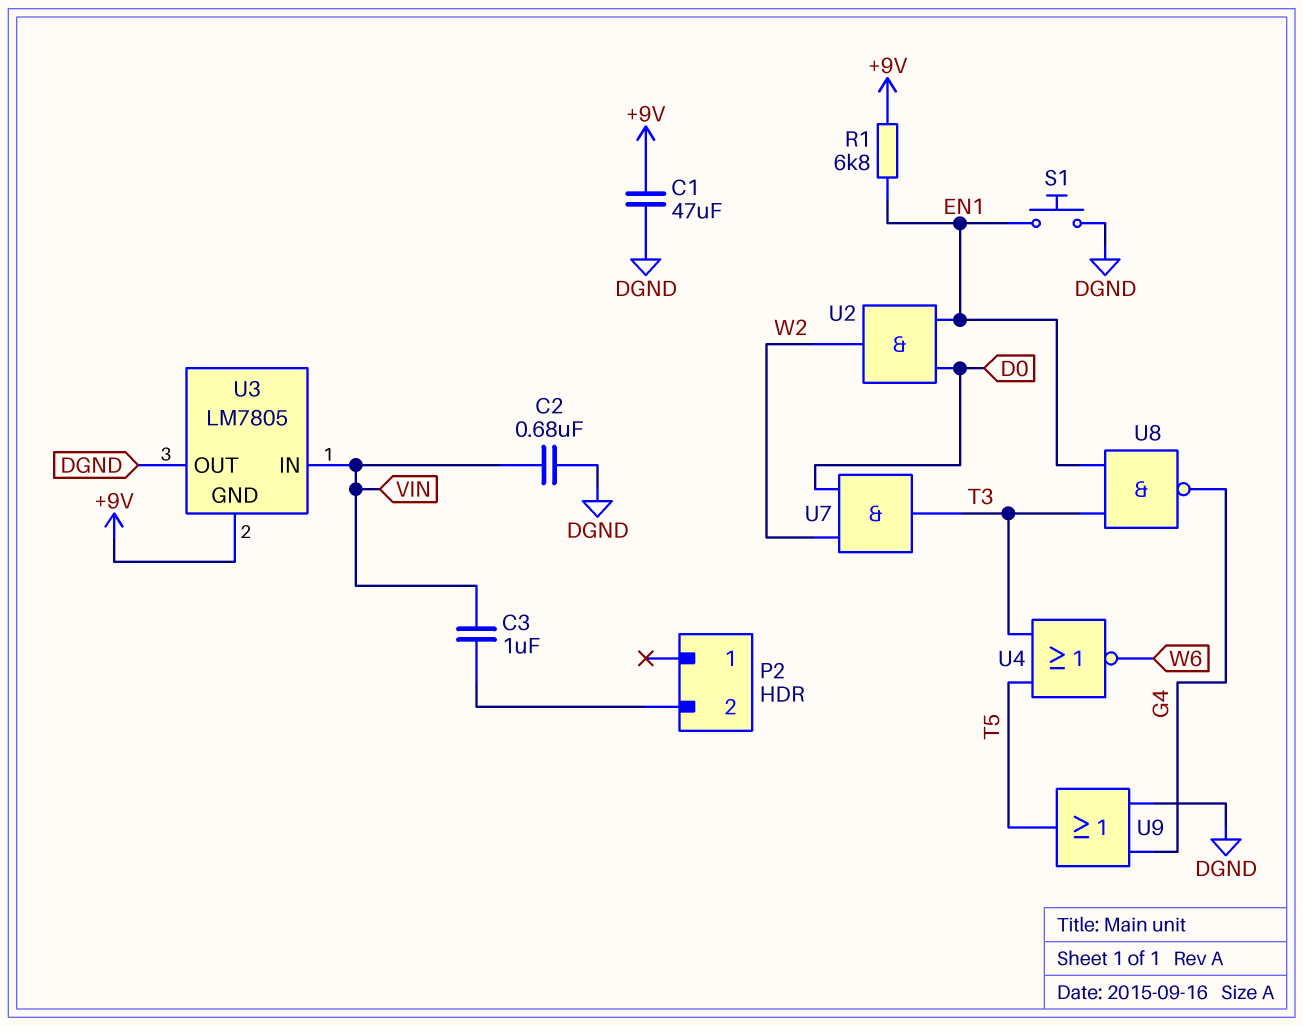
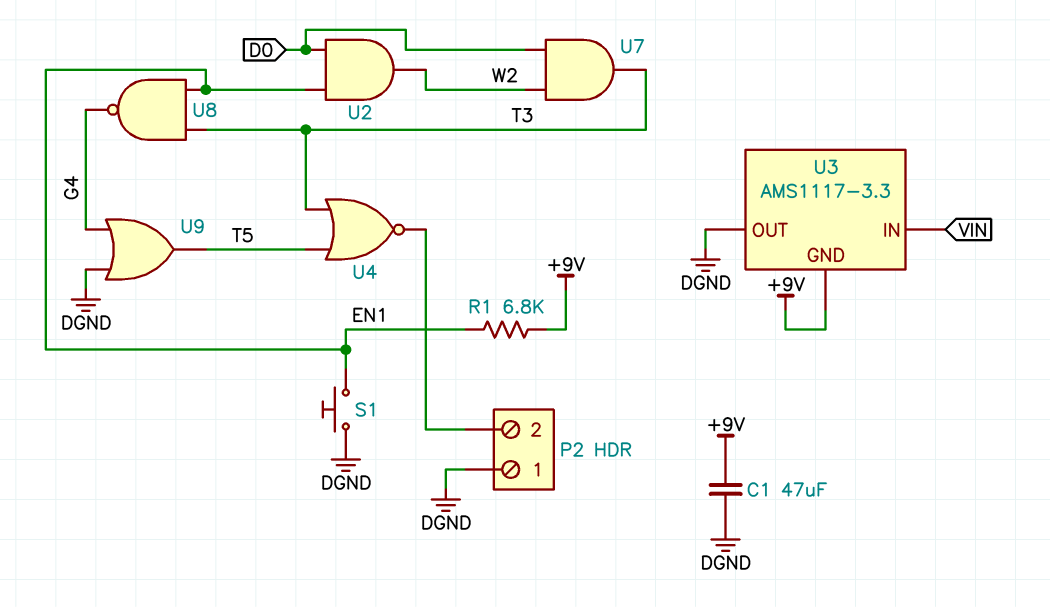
C2: 680nF (DGND, VIN) -> none
C3: 1uF (P2/2, VIN) -> none
P2 pin 1: none -> DGND
U3: LM7805 -> AMS1117-3.3
U4: NOR (in T3, in T5, out W6) -> NOR (in T3, in T5, out P2/2)

